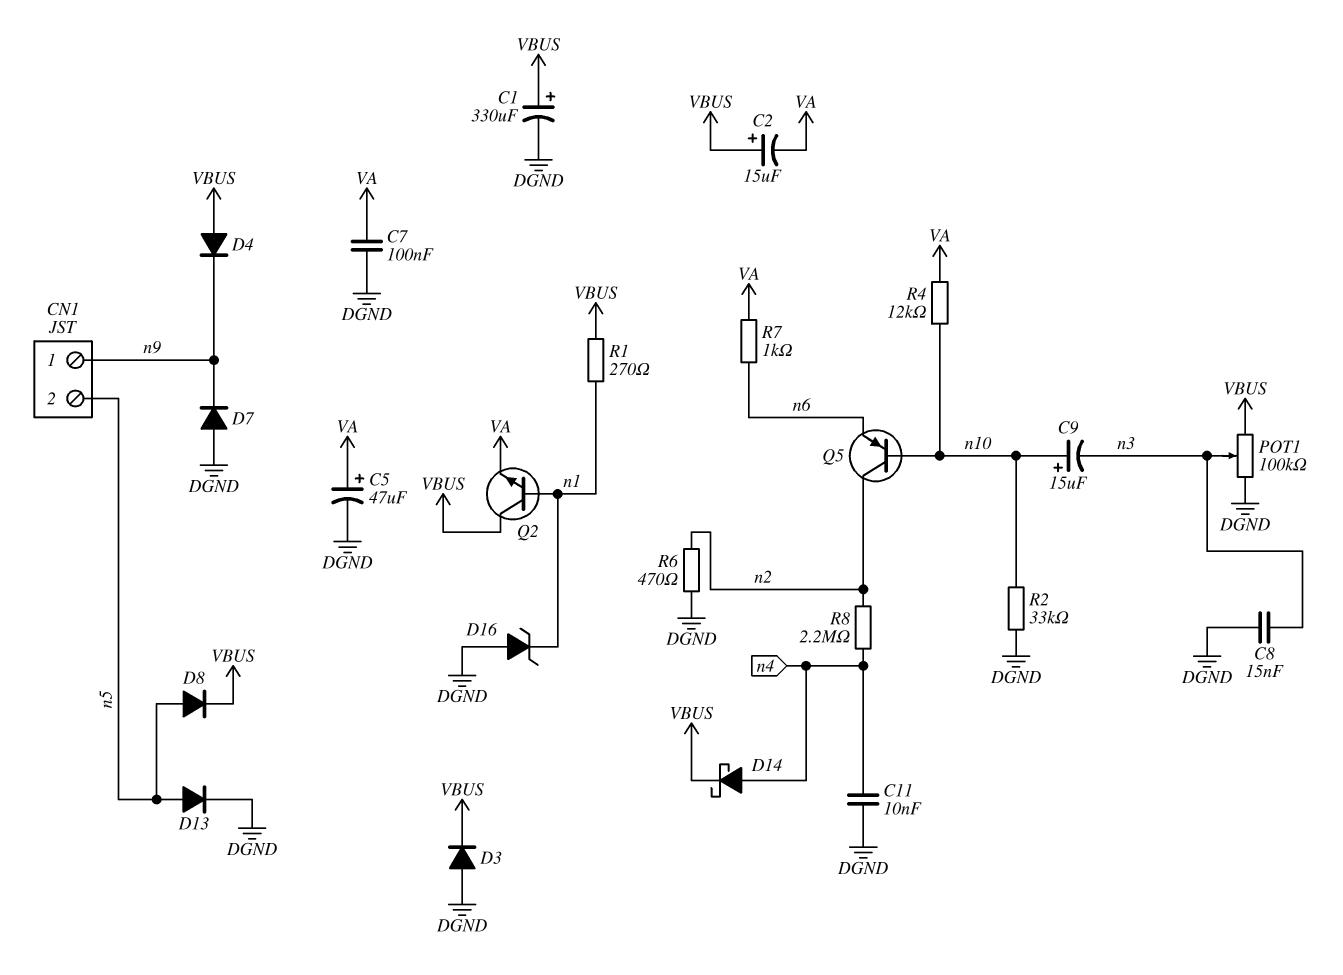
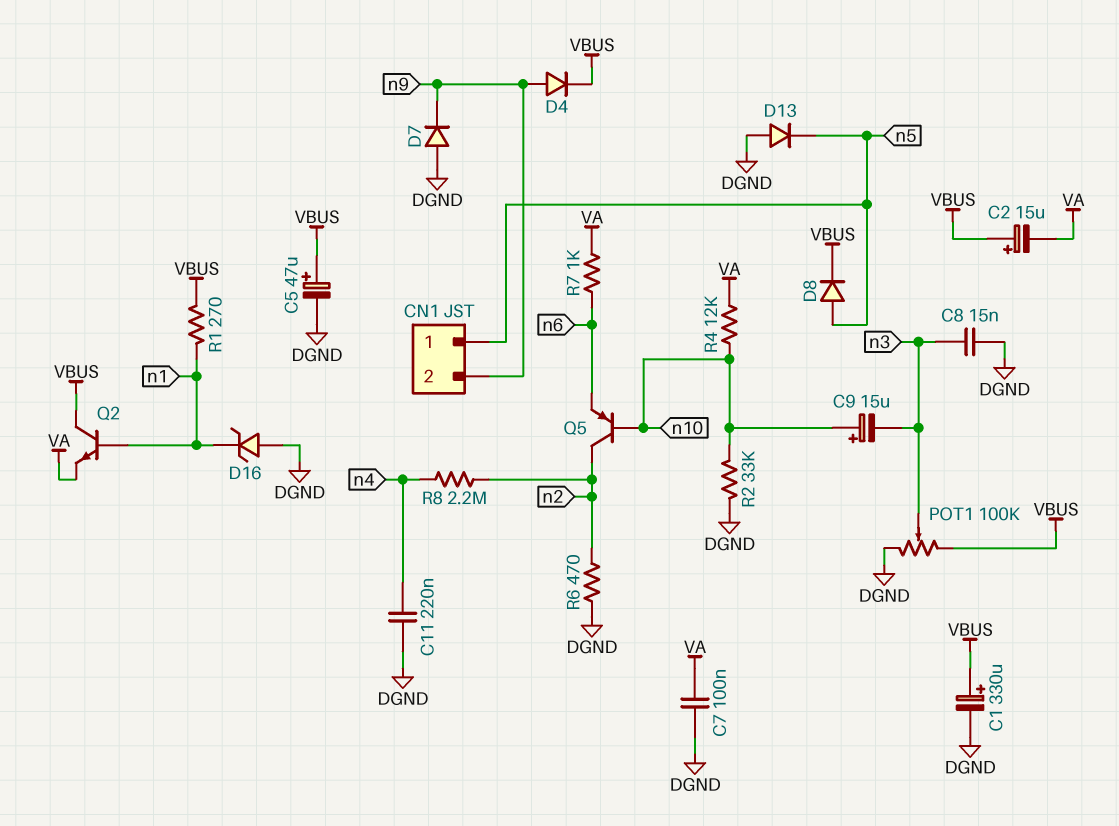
C5: 47uF (plus VA, minus DGND) -> 47uF (plus VBUS, minus DGND)
C11: 10nF (DGND, n4) -> 220nF (DGND, n4)
CN1 pin 1: n9 -> n5
CN1 pin 2: n5 -> n9
D3: diode (A DGND, K VBUS) -> none
D4: diode (A VBUS, K n9) -> diode (A n9, K VBUS)
D13: diode (A n5, K DGND) -> diode (A DGND, K n5)
D14: schottky (A n4, K VBUS) -> none

